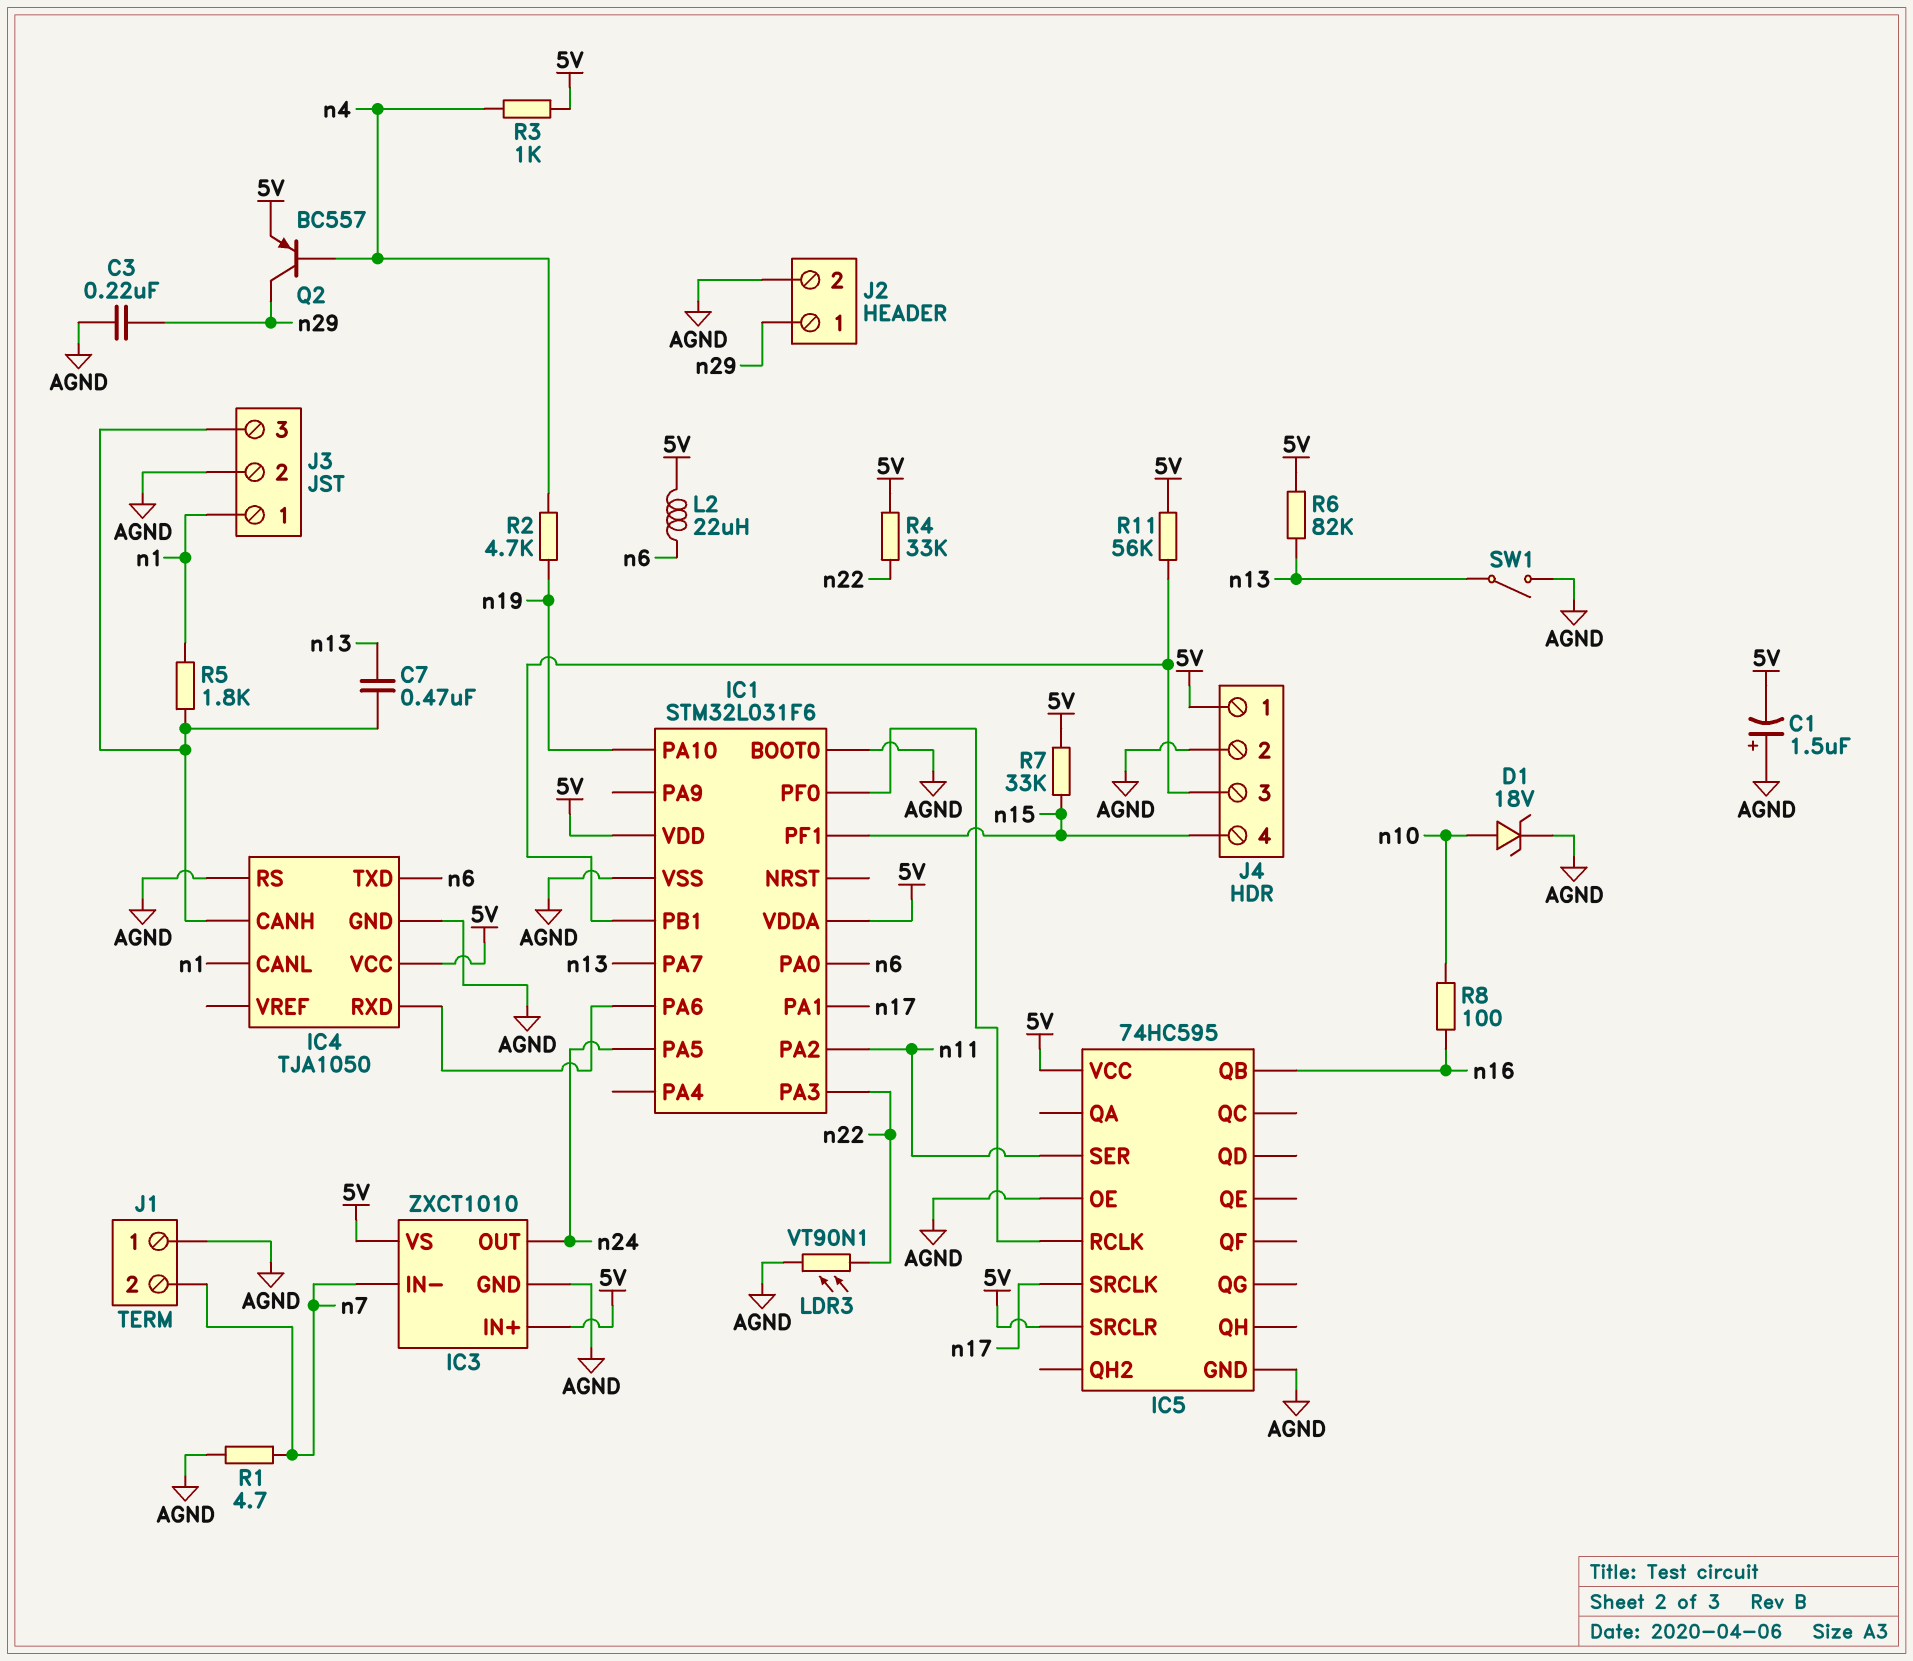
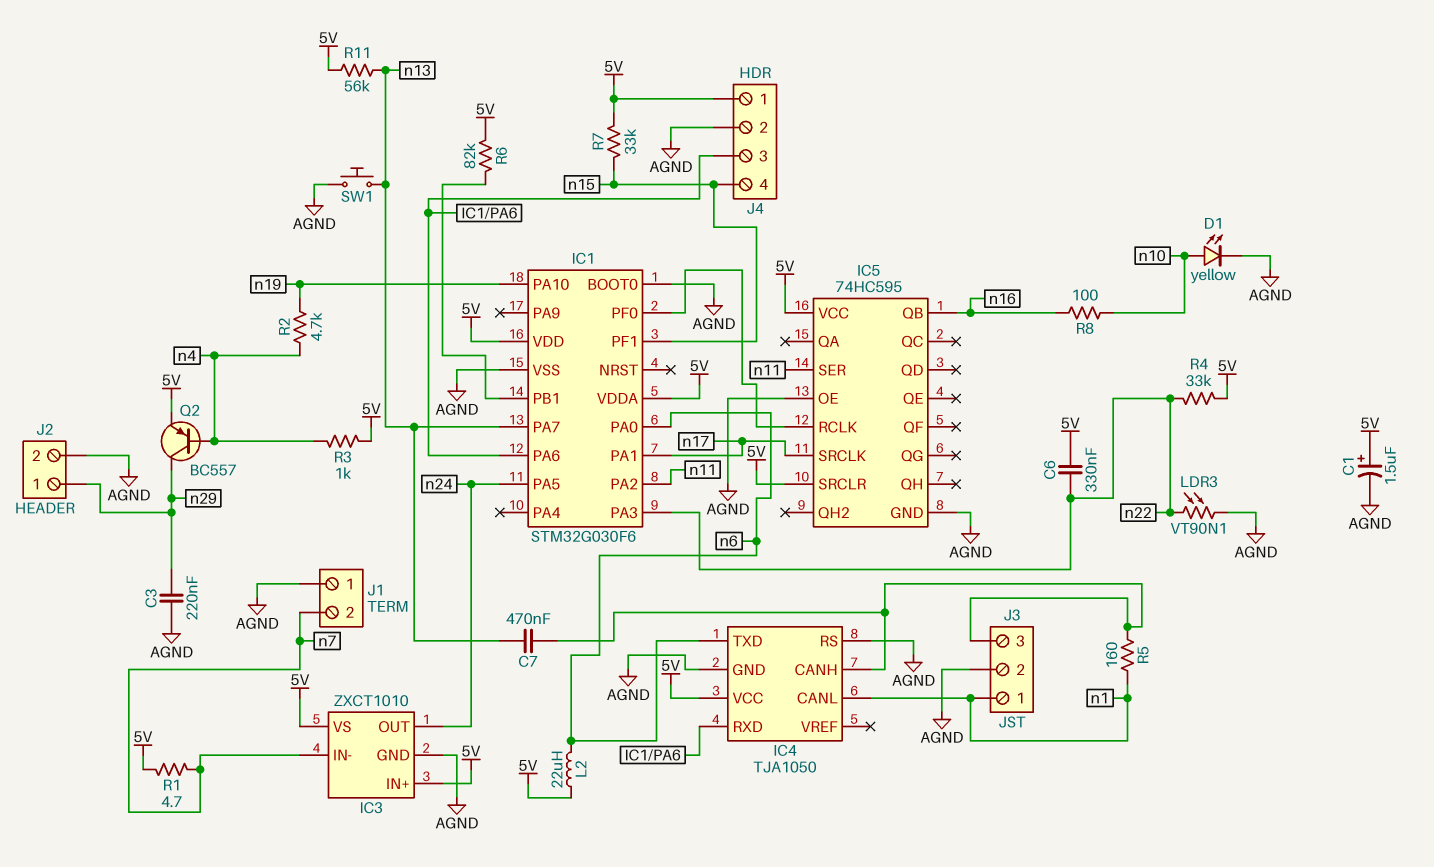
C1: 1.5uF (plus AGND, minus 5V) -> 1.5uF (plus 5V, minus AGND)
C6: none -> 330nF (5V, n22)
D1: zener 18V (A n10, K AGND) -> LED yellow (A n10, K AGND)
IC1: STM32L031F6 -> STM32G030F6
J4 pin 3: IC1/PB1 -> IC1/PA6
R1: 4.7 (AGND, n7) -> 4.7 (5V, n7)
R5: 1.8k (IC4/CANH, n1) -> 160 (IC4/CANH, n1)
R6: 82k (5V, n13) -> 82k (5V, IC1/PB1)
R11: 56k (5V, IC1/PB1) -> 56k (5V, n13)
SW1: switch (AGND, n13) -> button (AGND, n13)

